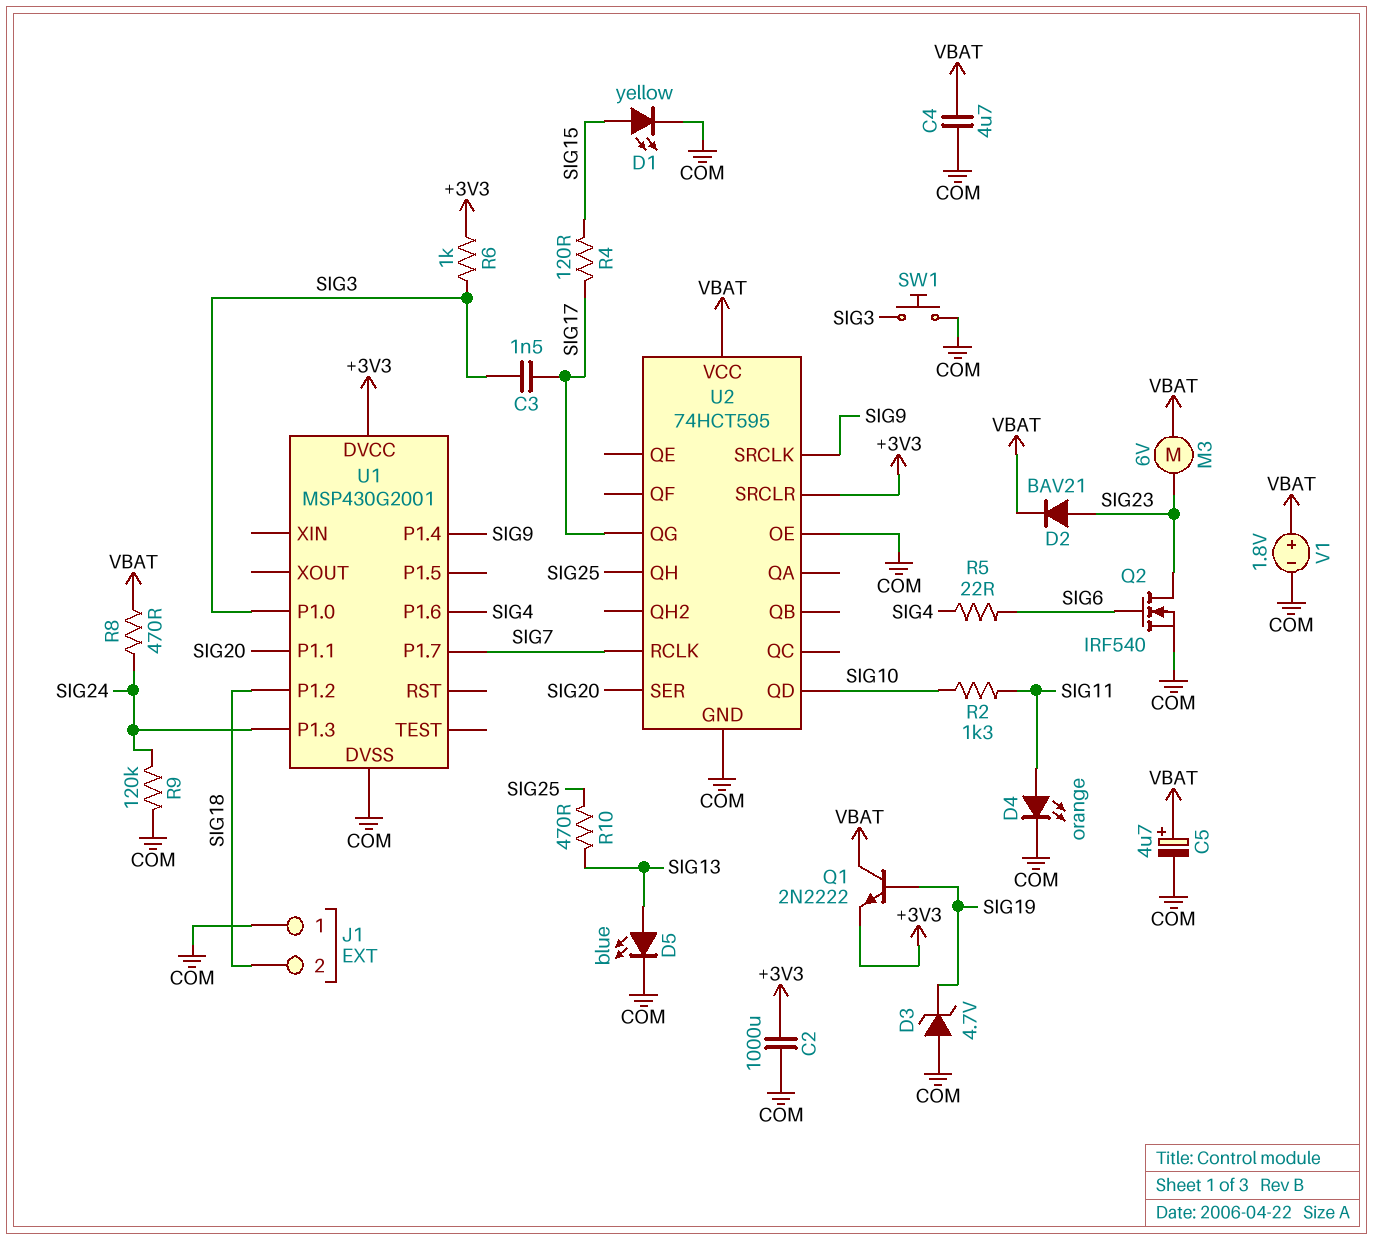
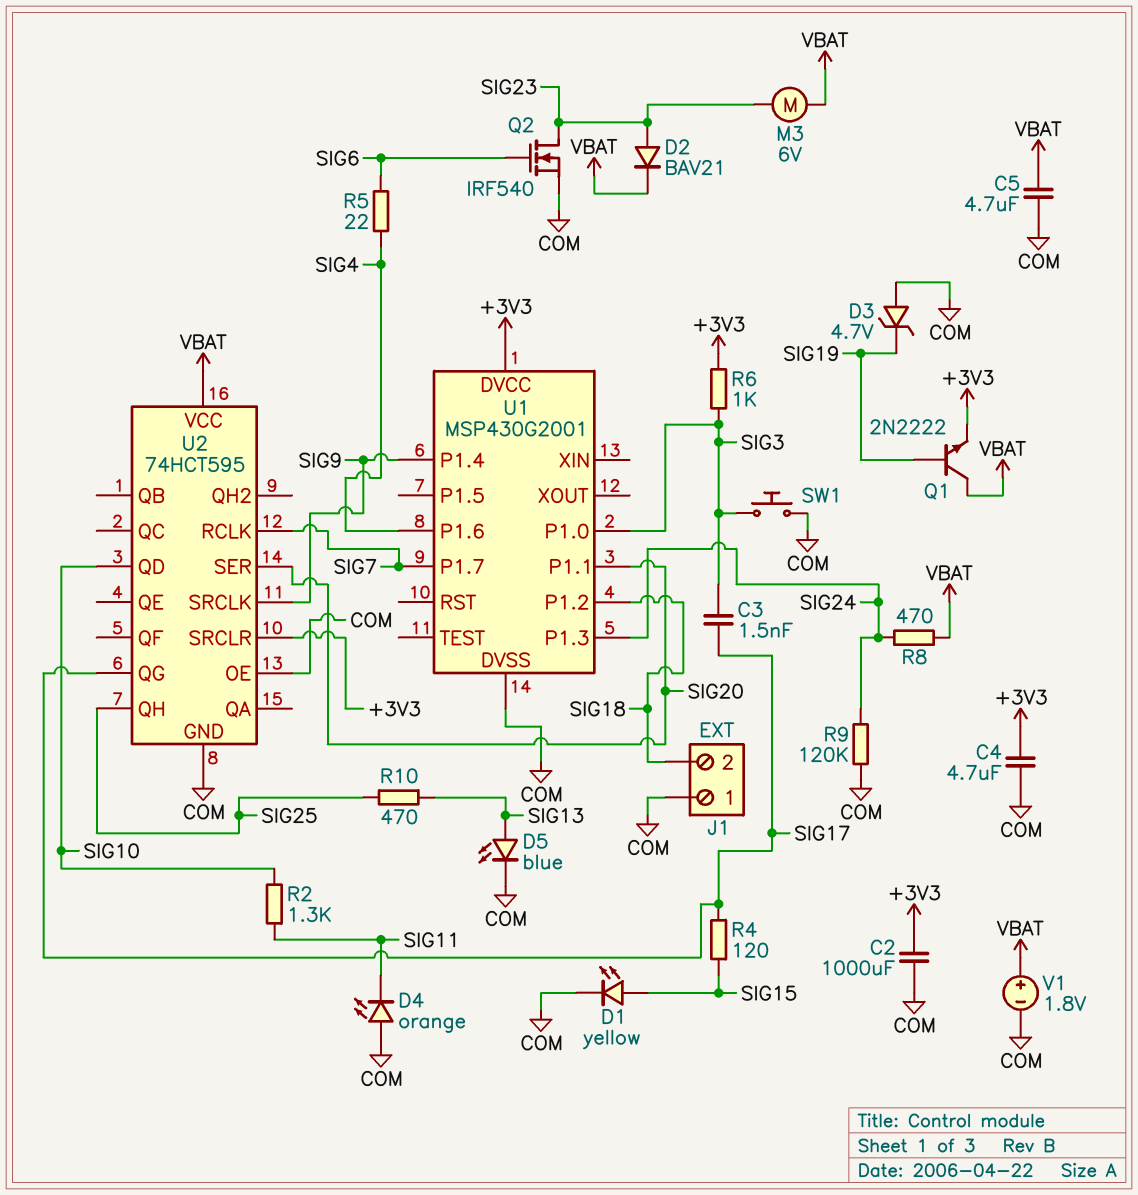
C4: 4.7uF (COM, VBAT) -> 4.7uF (+3V3, COM)
C5: 4.7uF (plus VBAT, minus COM) -> 4.7uF (COM, VBAT)
D4: LED orange (A SIG11, K COM) -> LED orange (A COM, K SIG11)

